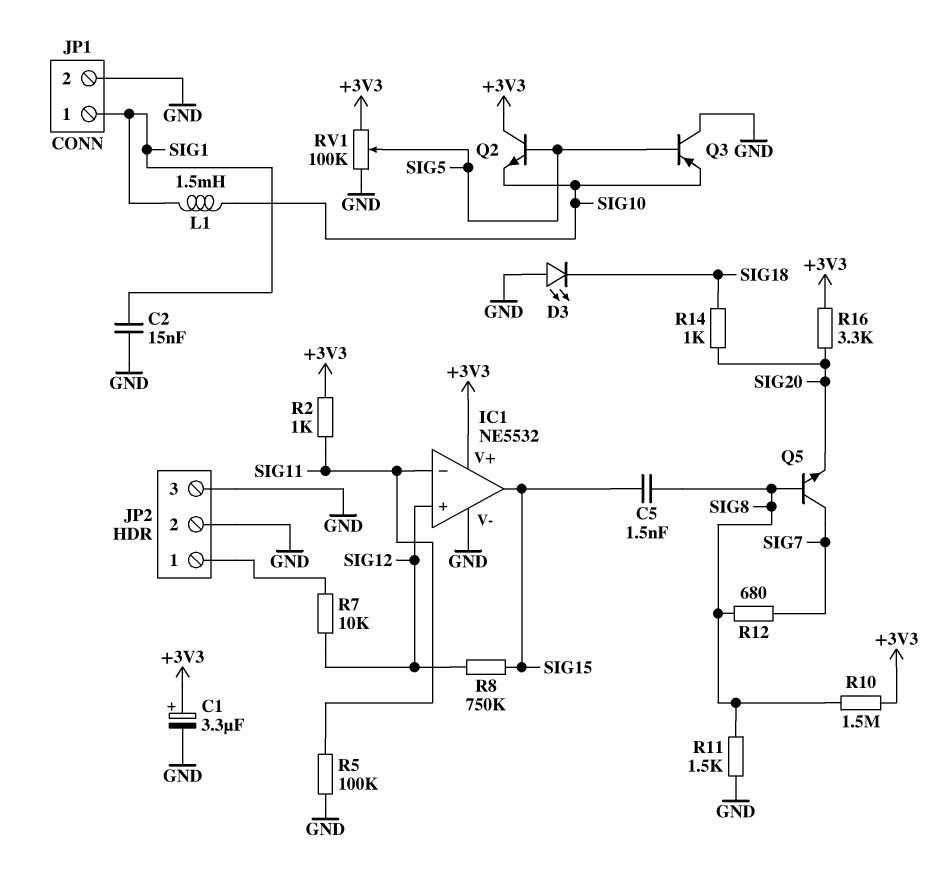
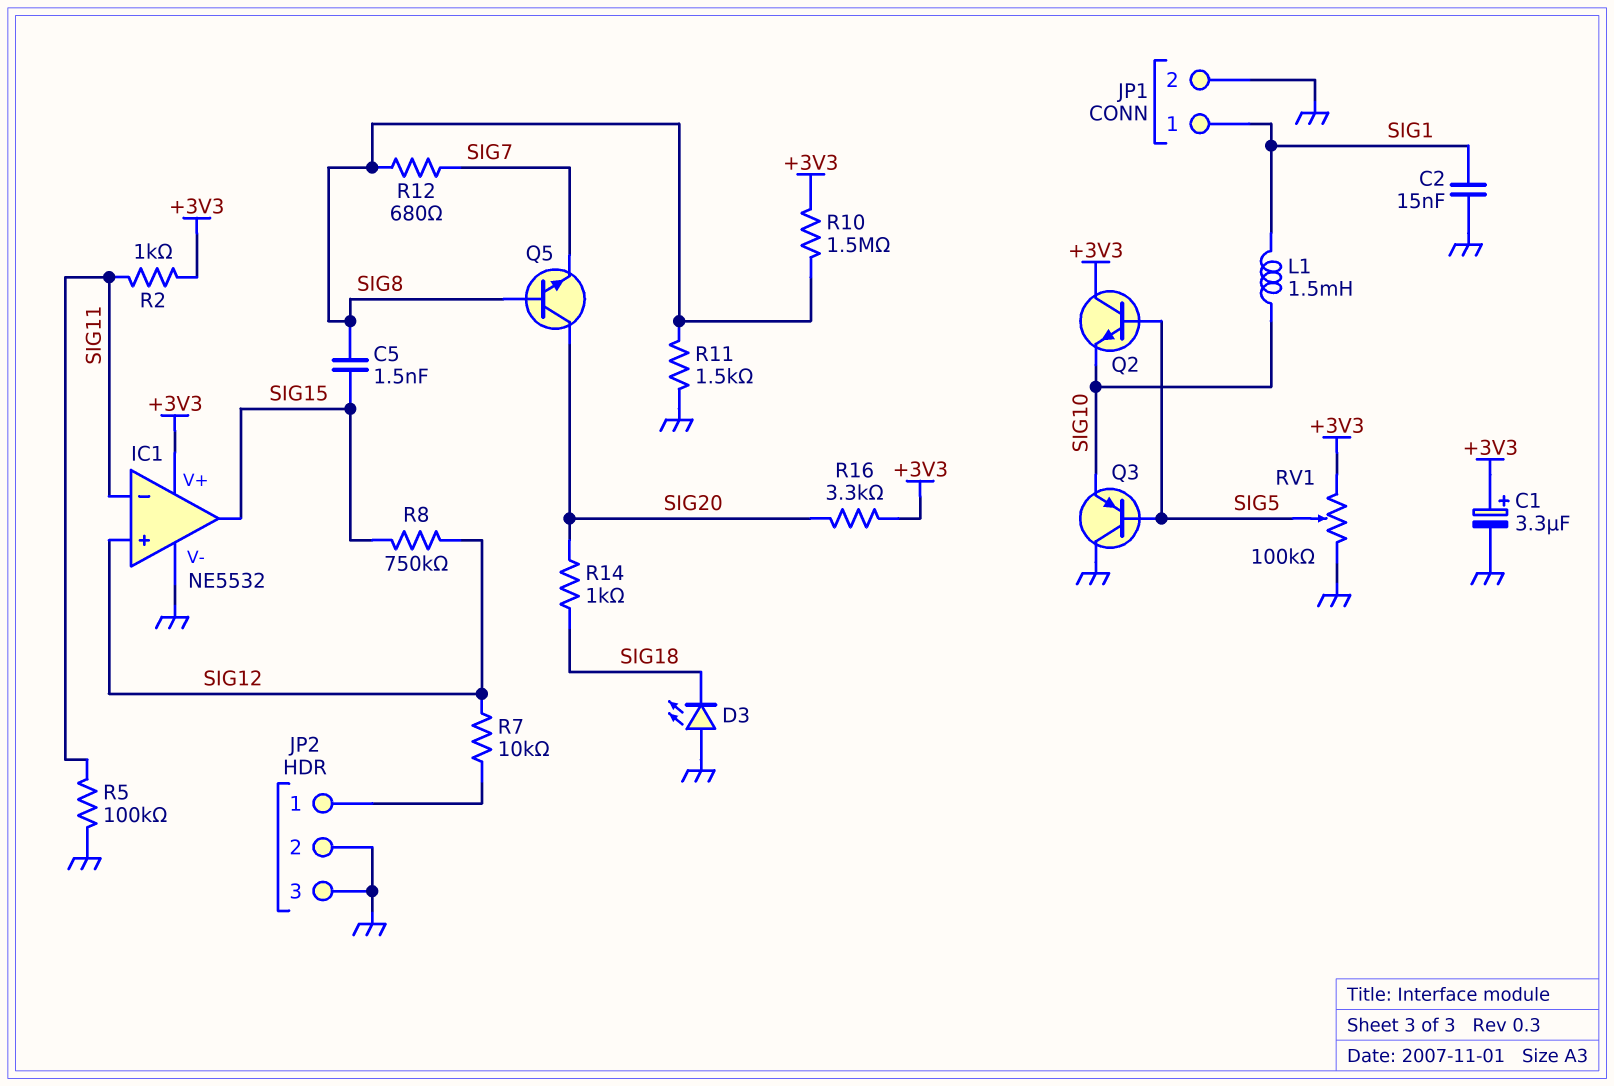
Q5: NPN (B SIG8, C SIG7, E SIG20) -> NPN (B SIG8, C SIG20, E SIG7)

